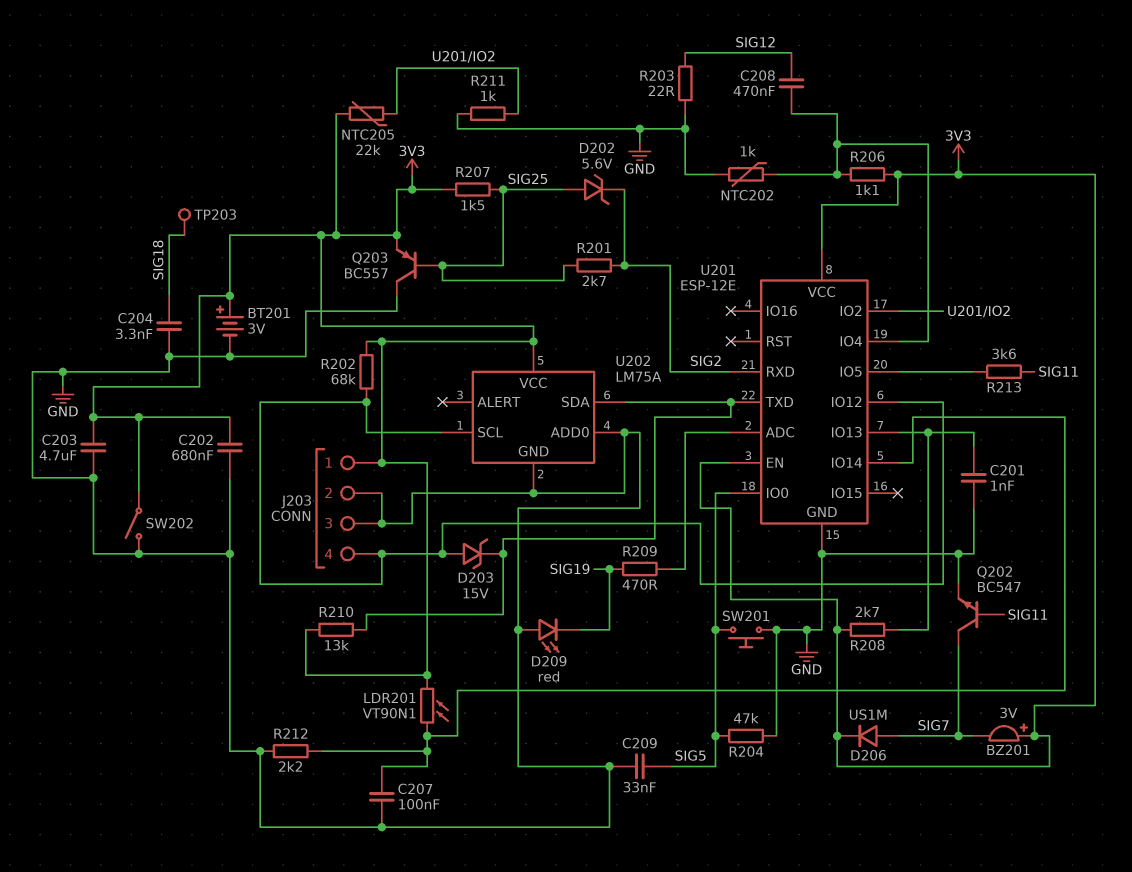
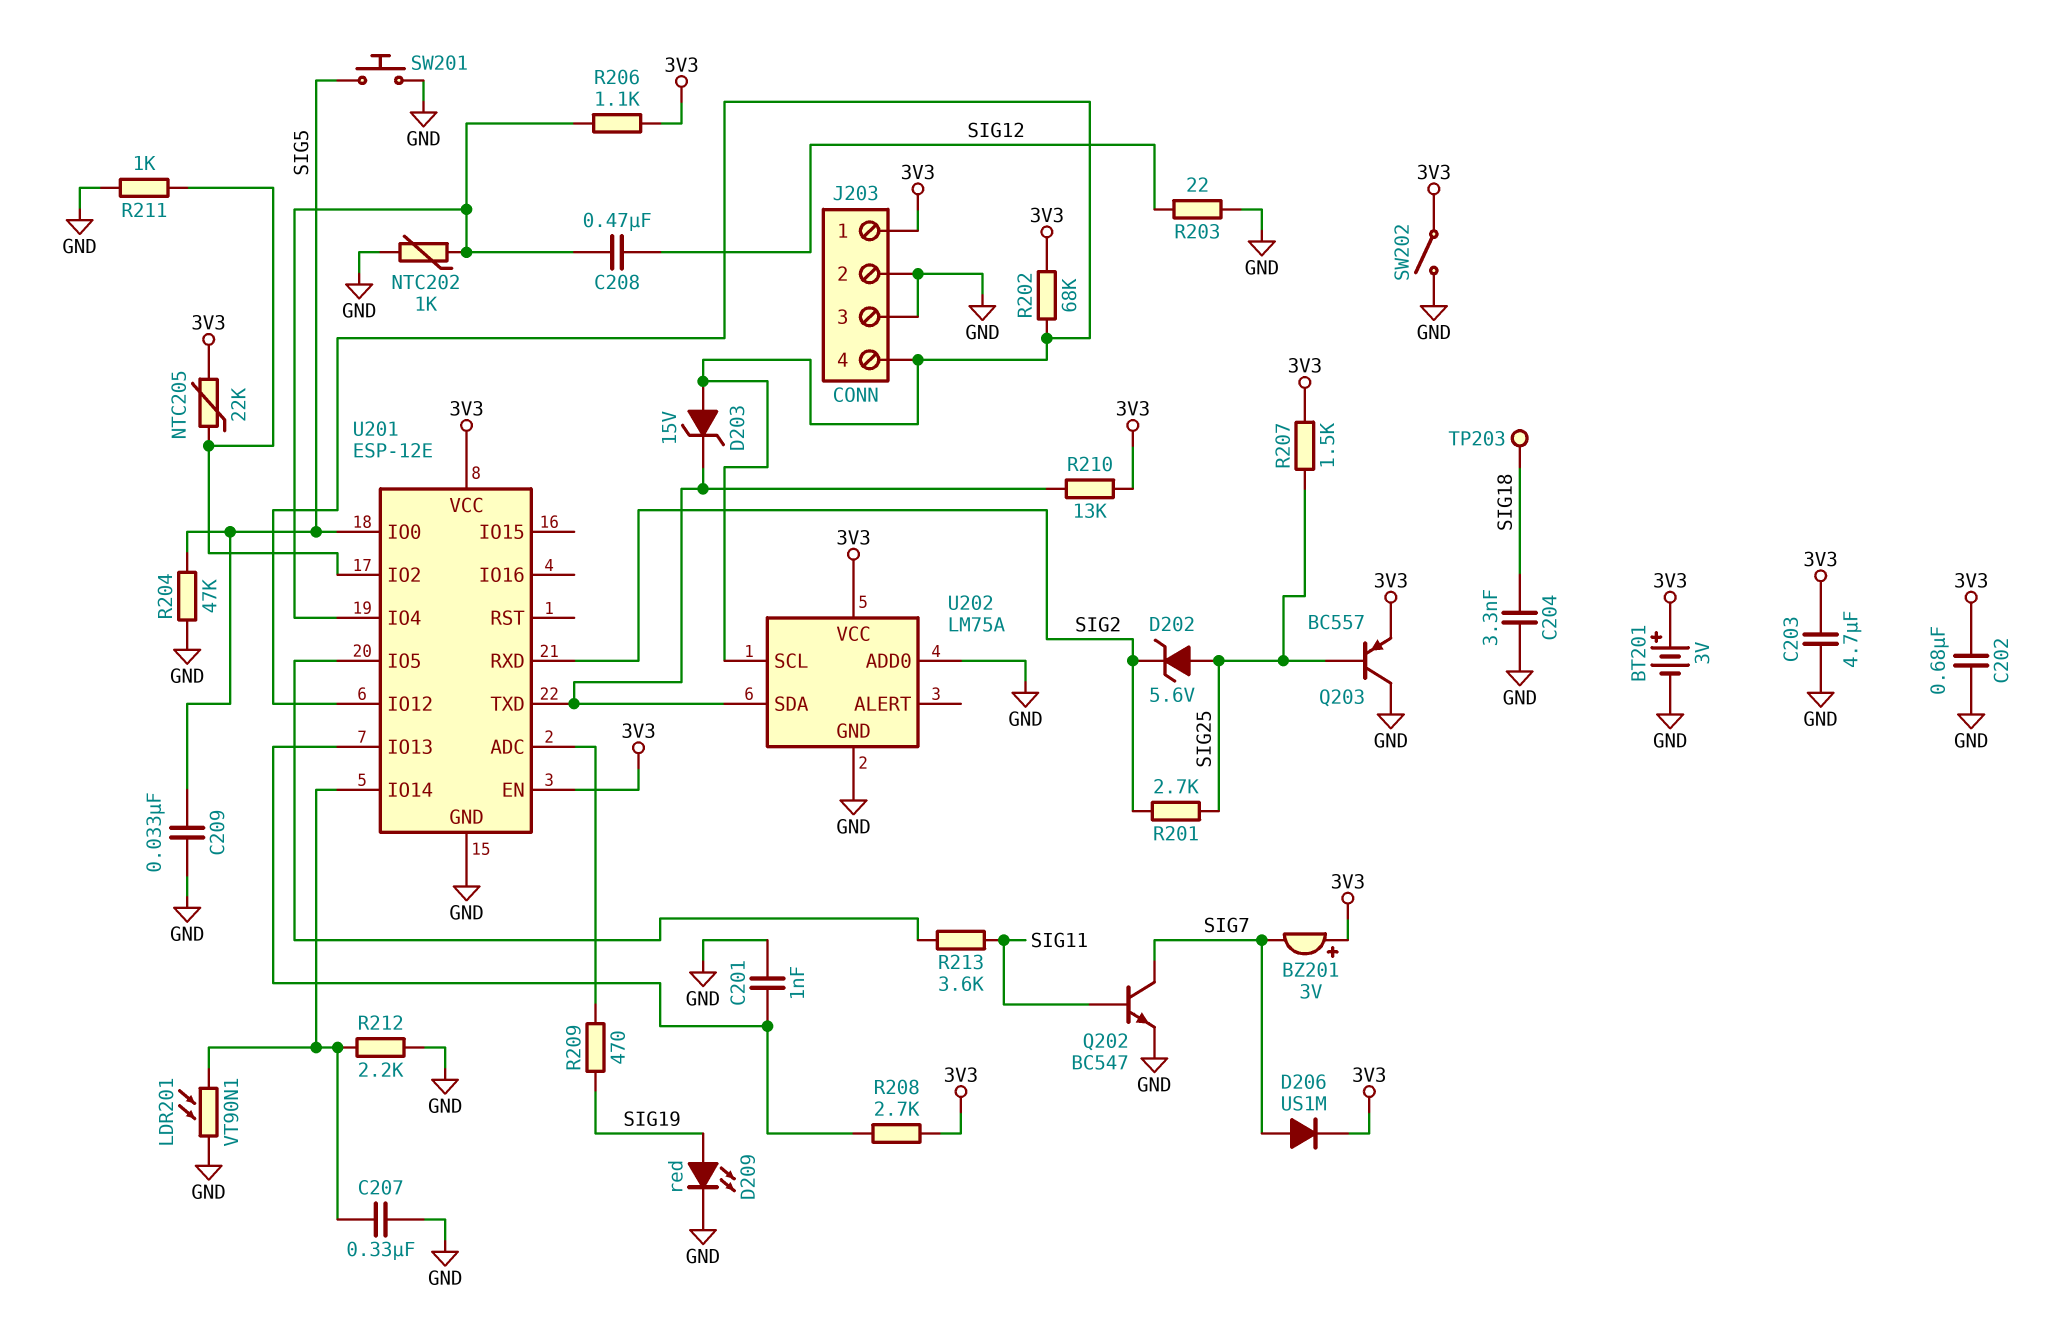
C207: 100nF (GND, U201/IO14) -> 330nF (GND, U201/IO14)
D209: LED red (A GND, K SIG19) -> LED red (A SIG19, K GND)
LDR201: VT90N1 (3V3, U201/IO14) -> VT90N1 (GND, U201/IO14)

